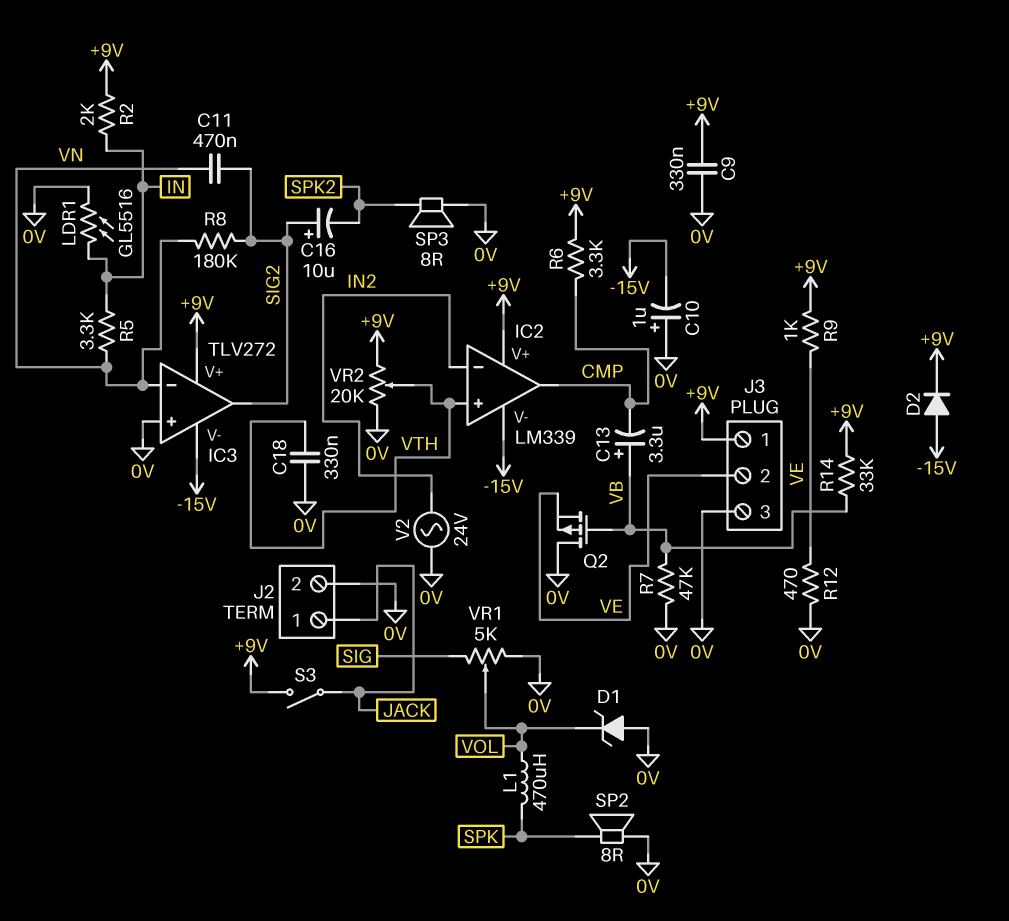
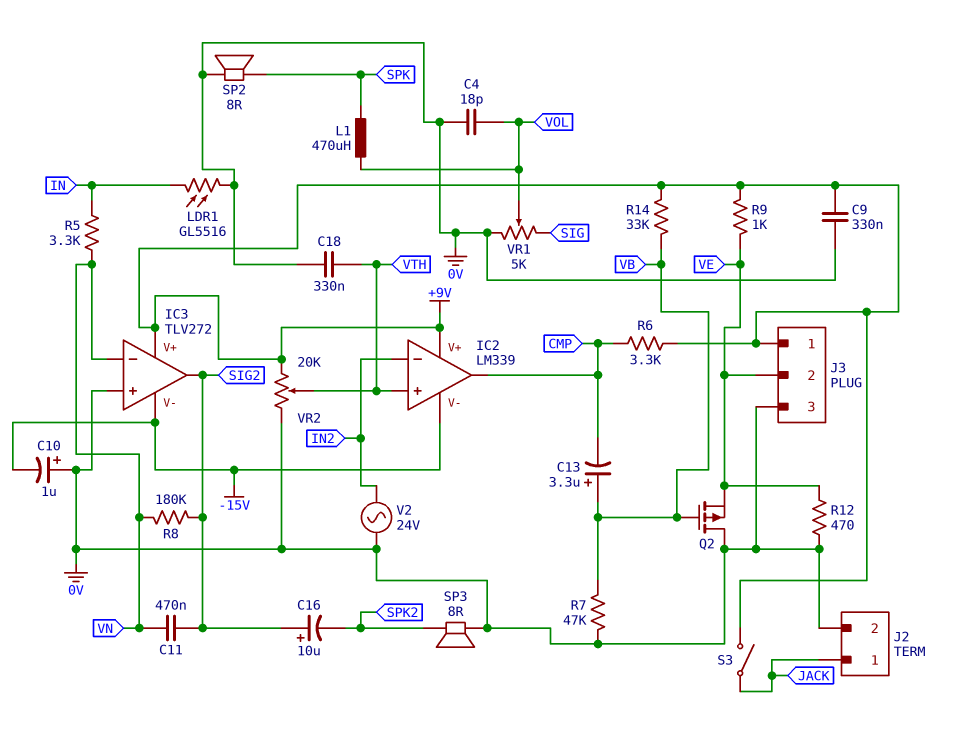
C4: none -> 18pF (0V, VOL)
D1: zener (A 0V, K VOL) -> none
D2: diode (A -15V, K +9V) -> none
R2: 2k (+9V, IN) -> none

